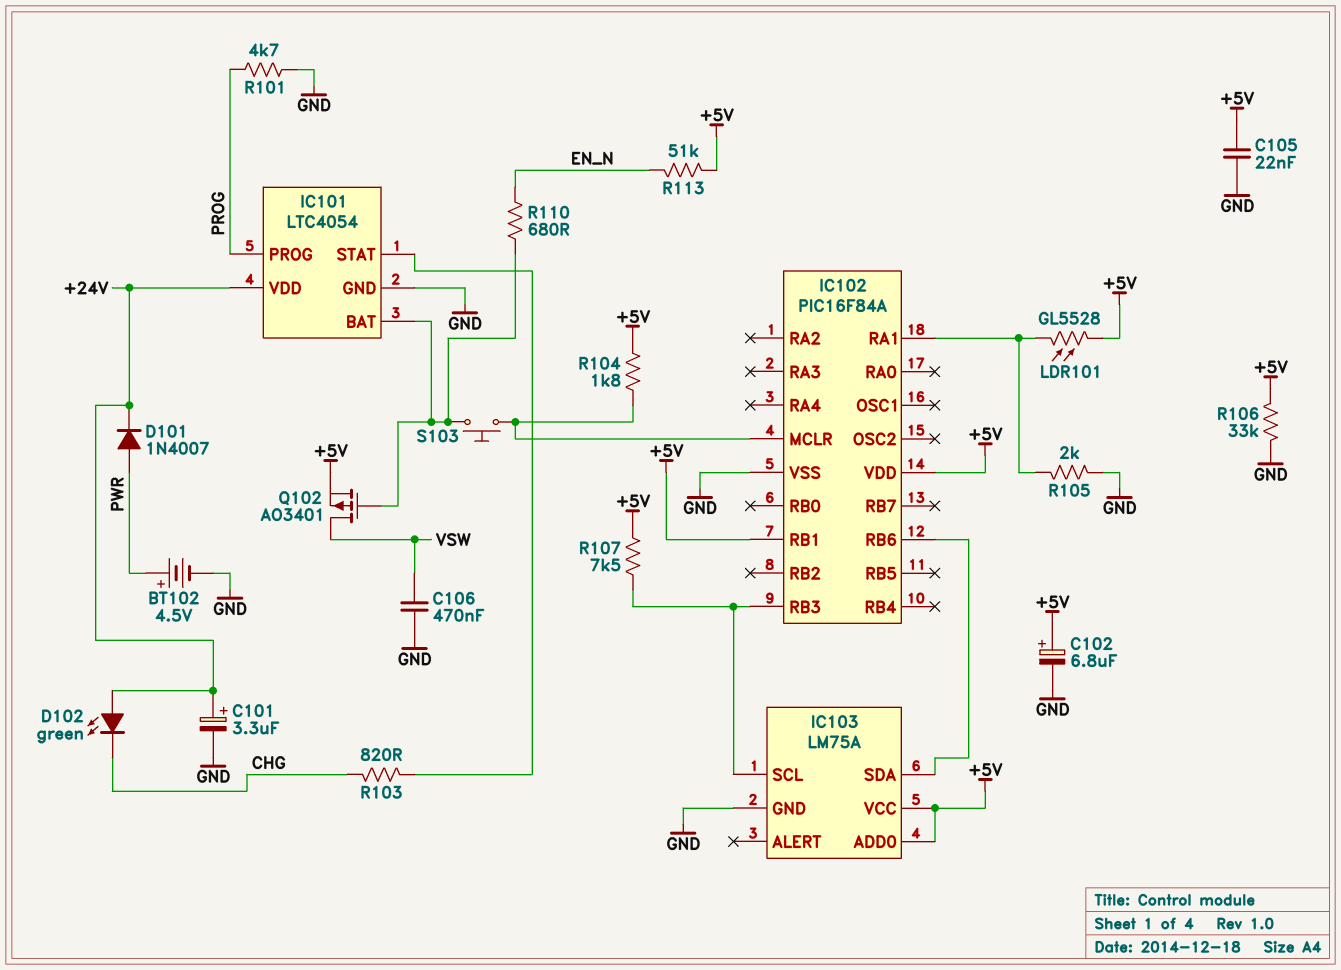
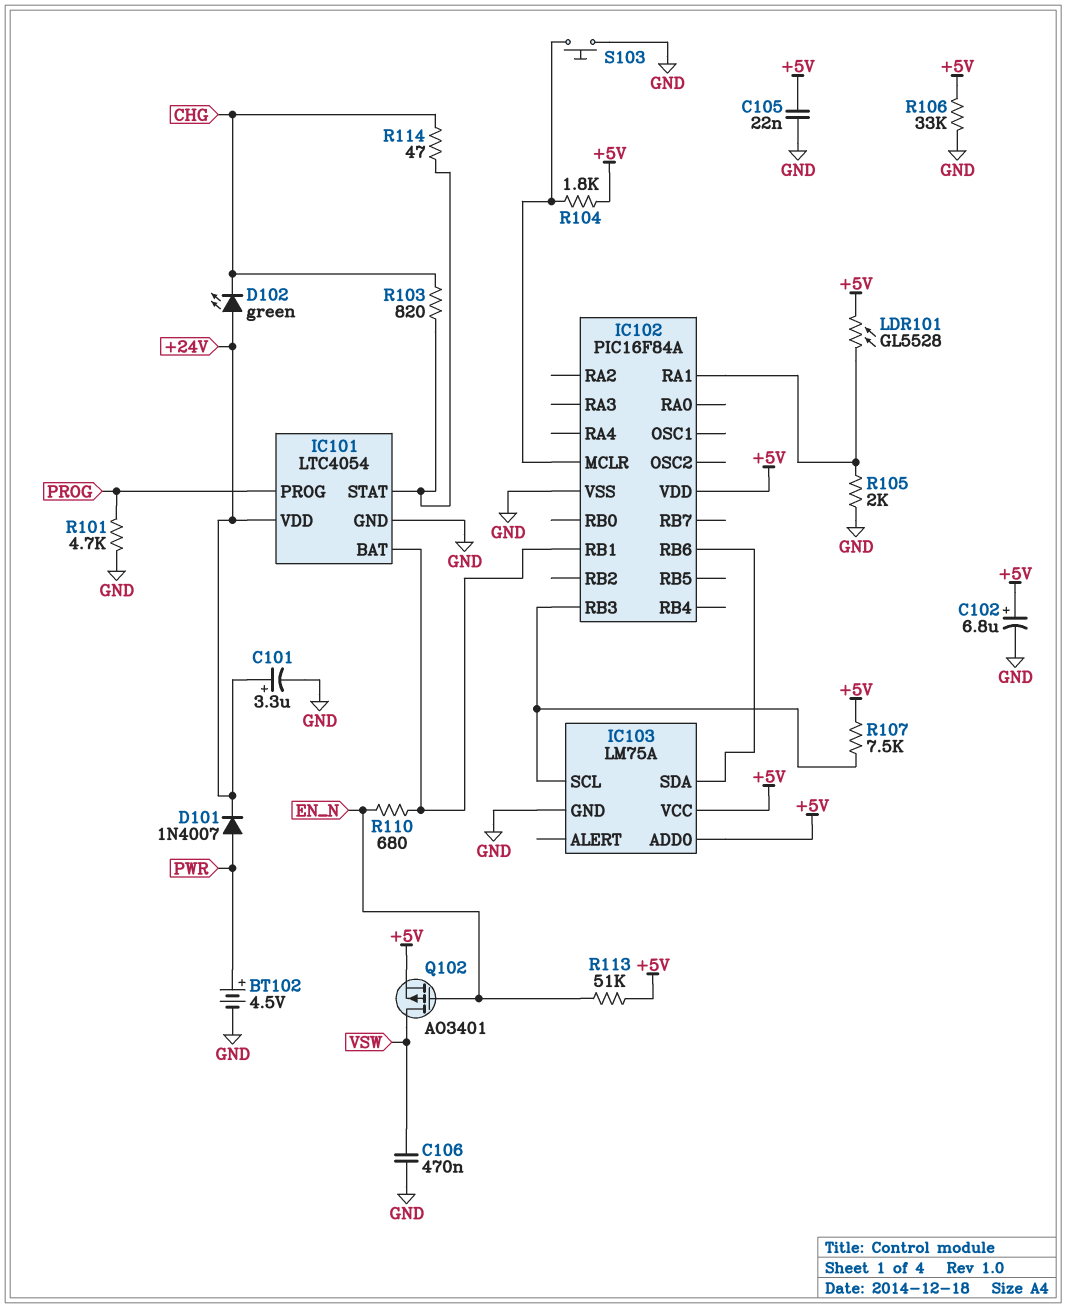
IC102 pin RB1: +5V -> IC101/BAT
Q102: PMOS AO3401 (G IC101/BAT, D VSW, S +5V) -> PMOS AO3401 (G EN_N, D VSW, S +5V)
R114: none -> 47 (CHG, IC101/STAT)
S103: button (IC101/BAT, IC102/MCLR) -> button (GND, IC102/MCLR)

